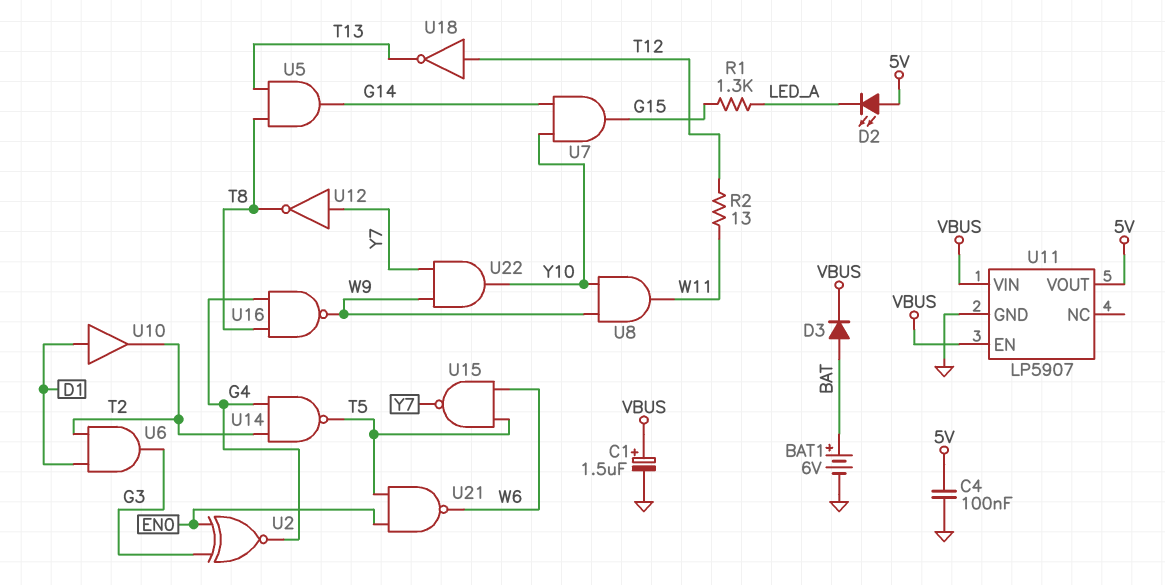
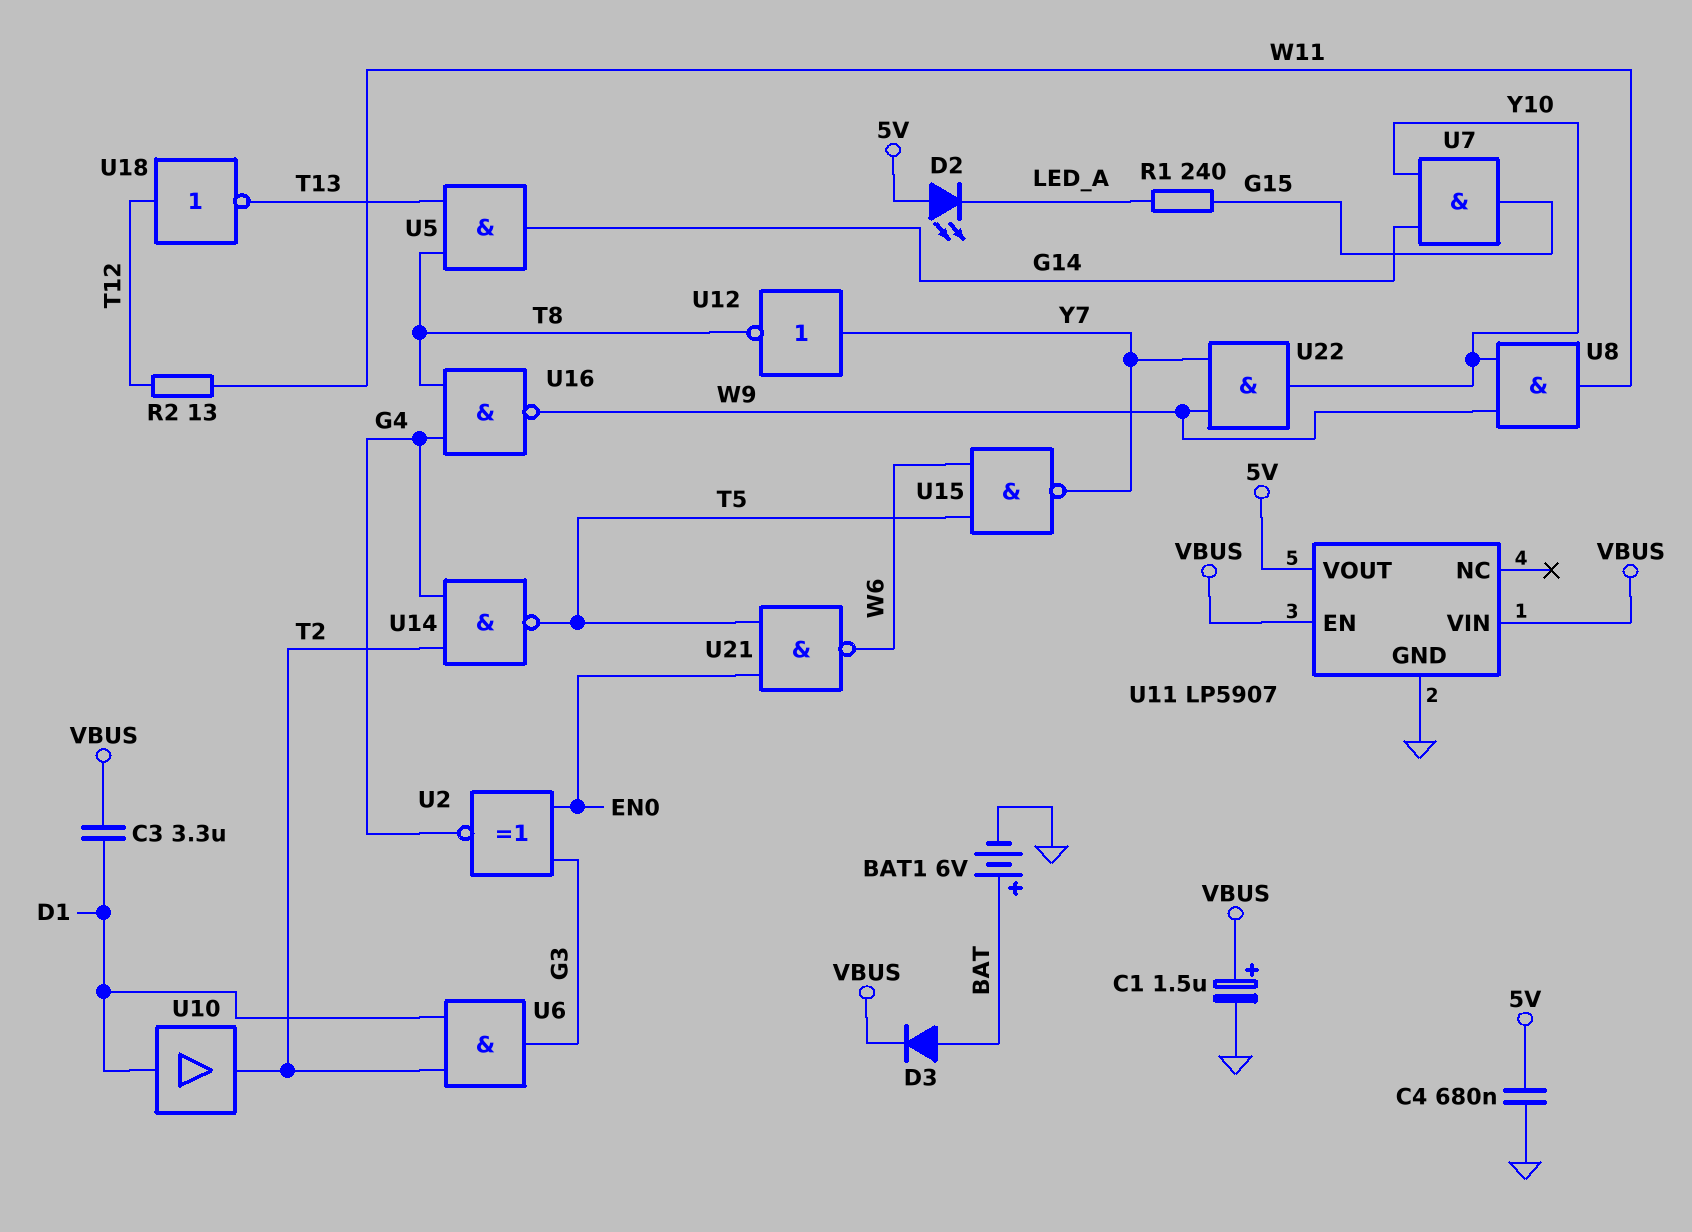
C3: none -> 3.3uF (D1, VBUS)
C4: 100nF (5V, GND) -> 680nF (5V, GND)
R1: 1.3k (G15, LED_A) -> 240 (G15, LED_A)

